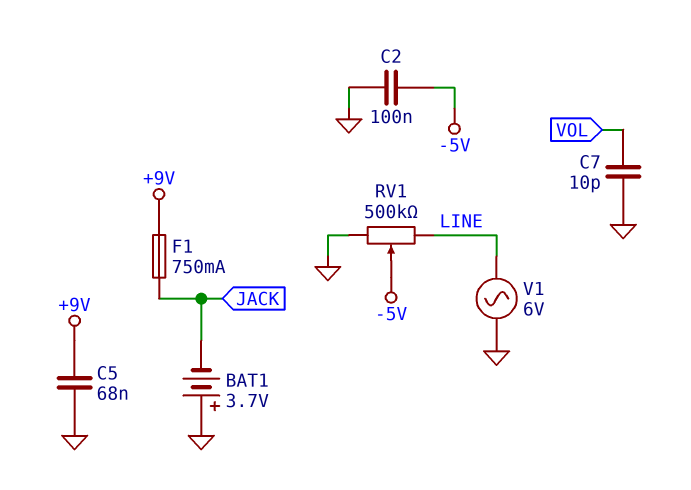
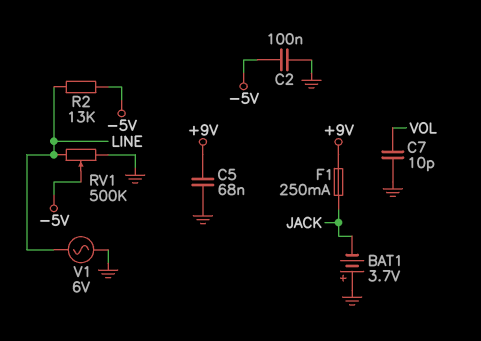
F1: 750mA (+9V, JACK) -> 250mA (+9V, JACK)
R2: none -> 13k (-5V, LINE)

